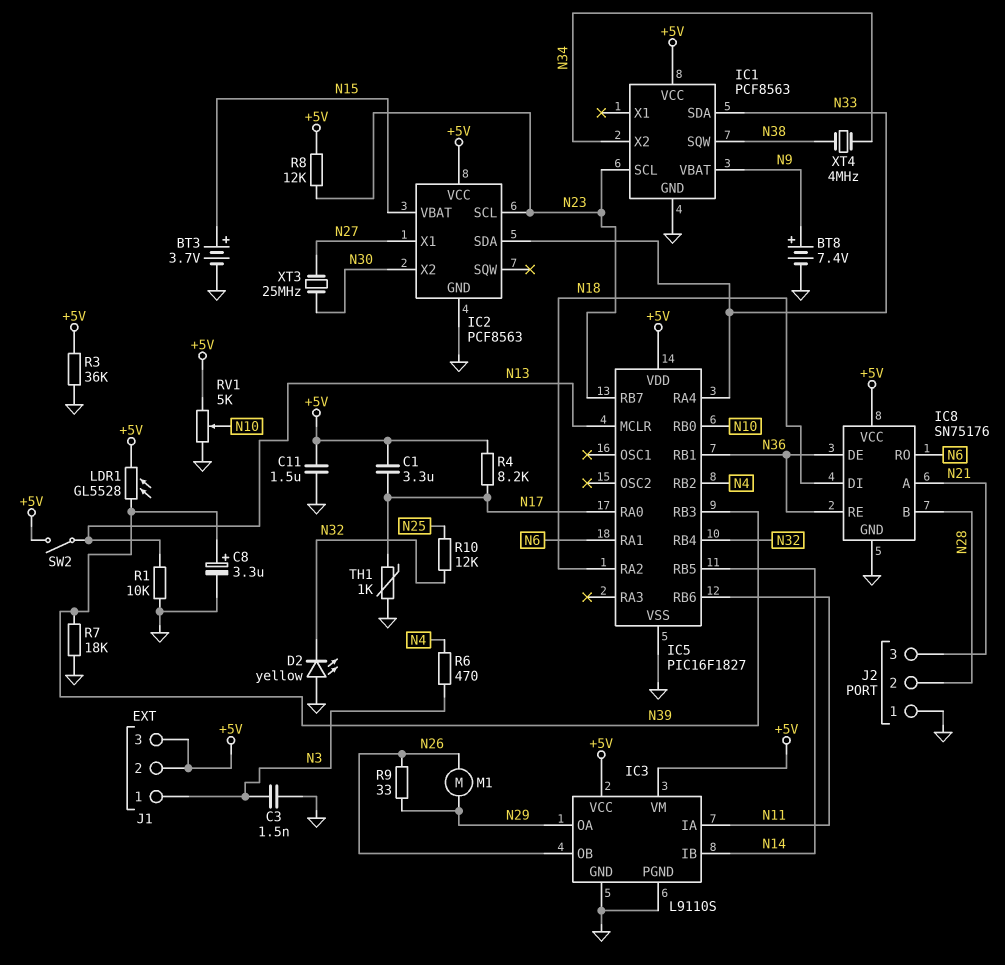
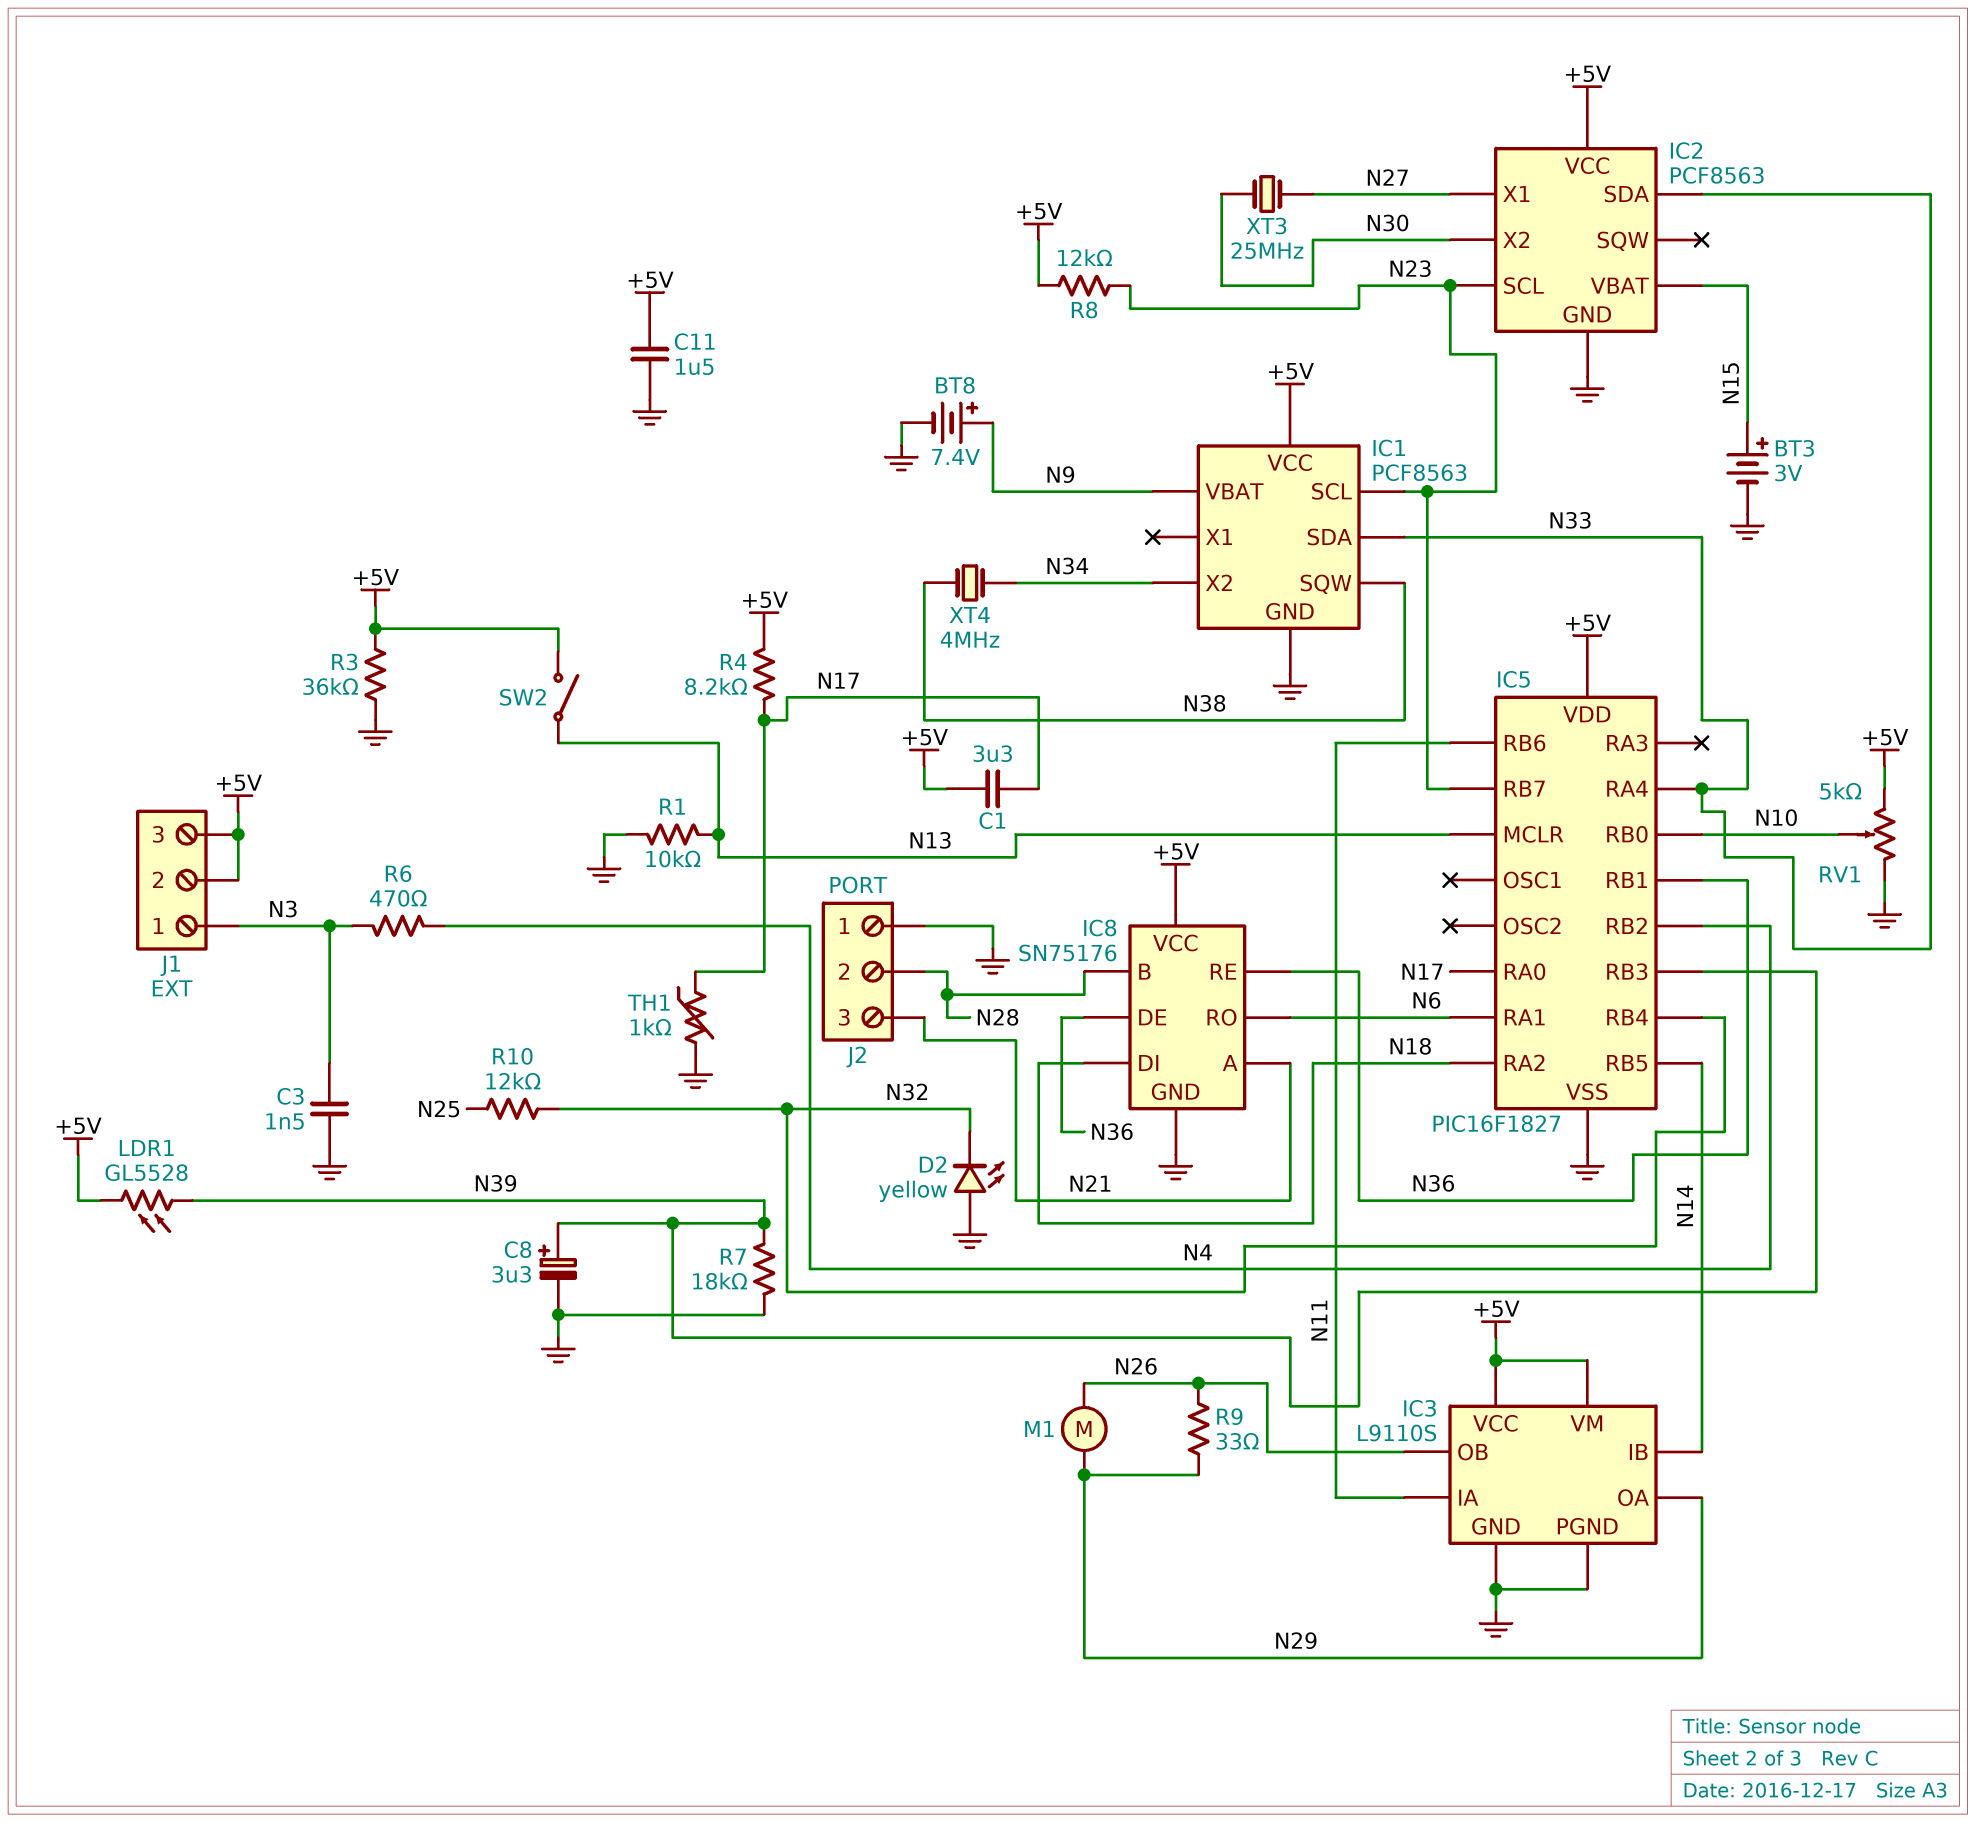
BT3: 3.7V (plus N15, minus GND) -> 3V (plus N15, minus GND)

